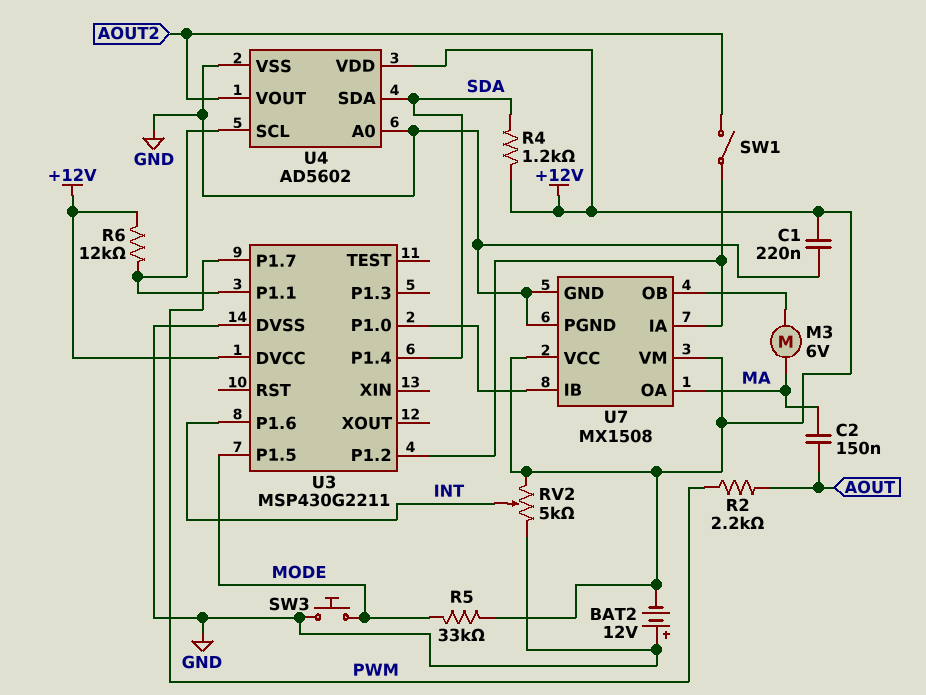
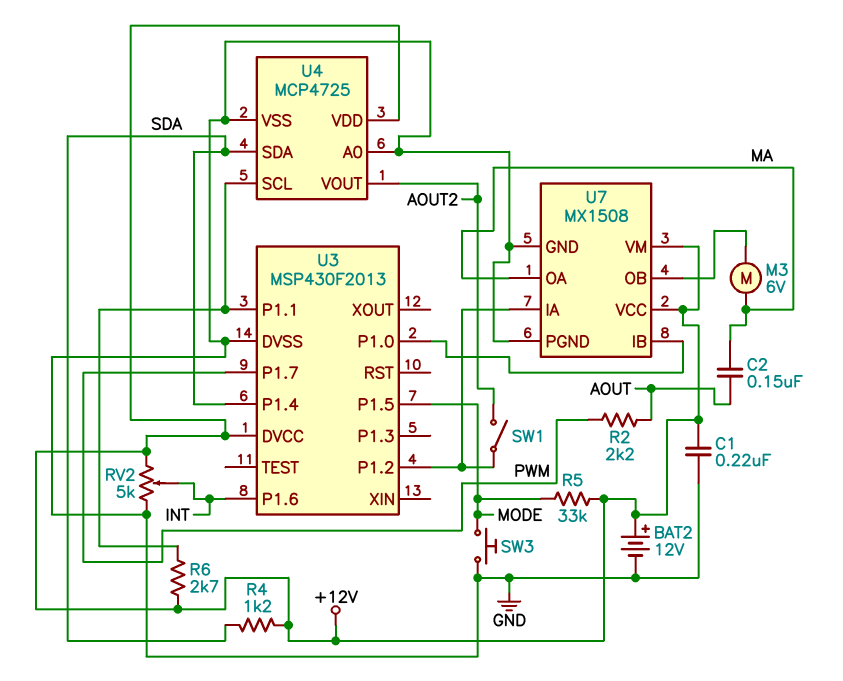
BAT2: 12V (plus GND, minus +12V) -> 12V (plus +12V, minus GND)
R6: 12k (+12V, U3/P1.1) -> 2.7k (+12V, U3/P1.1)
U3: MSP430G2211 -> MSP430F2013
U4: AD5602 -> MCP4725

